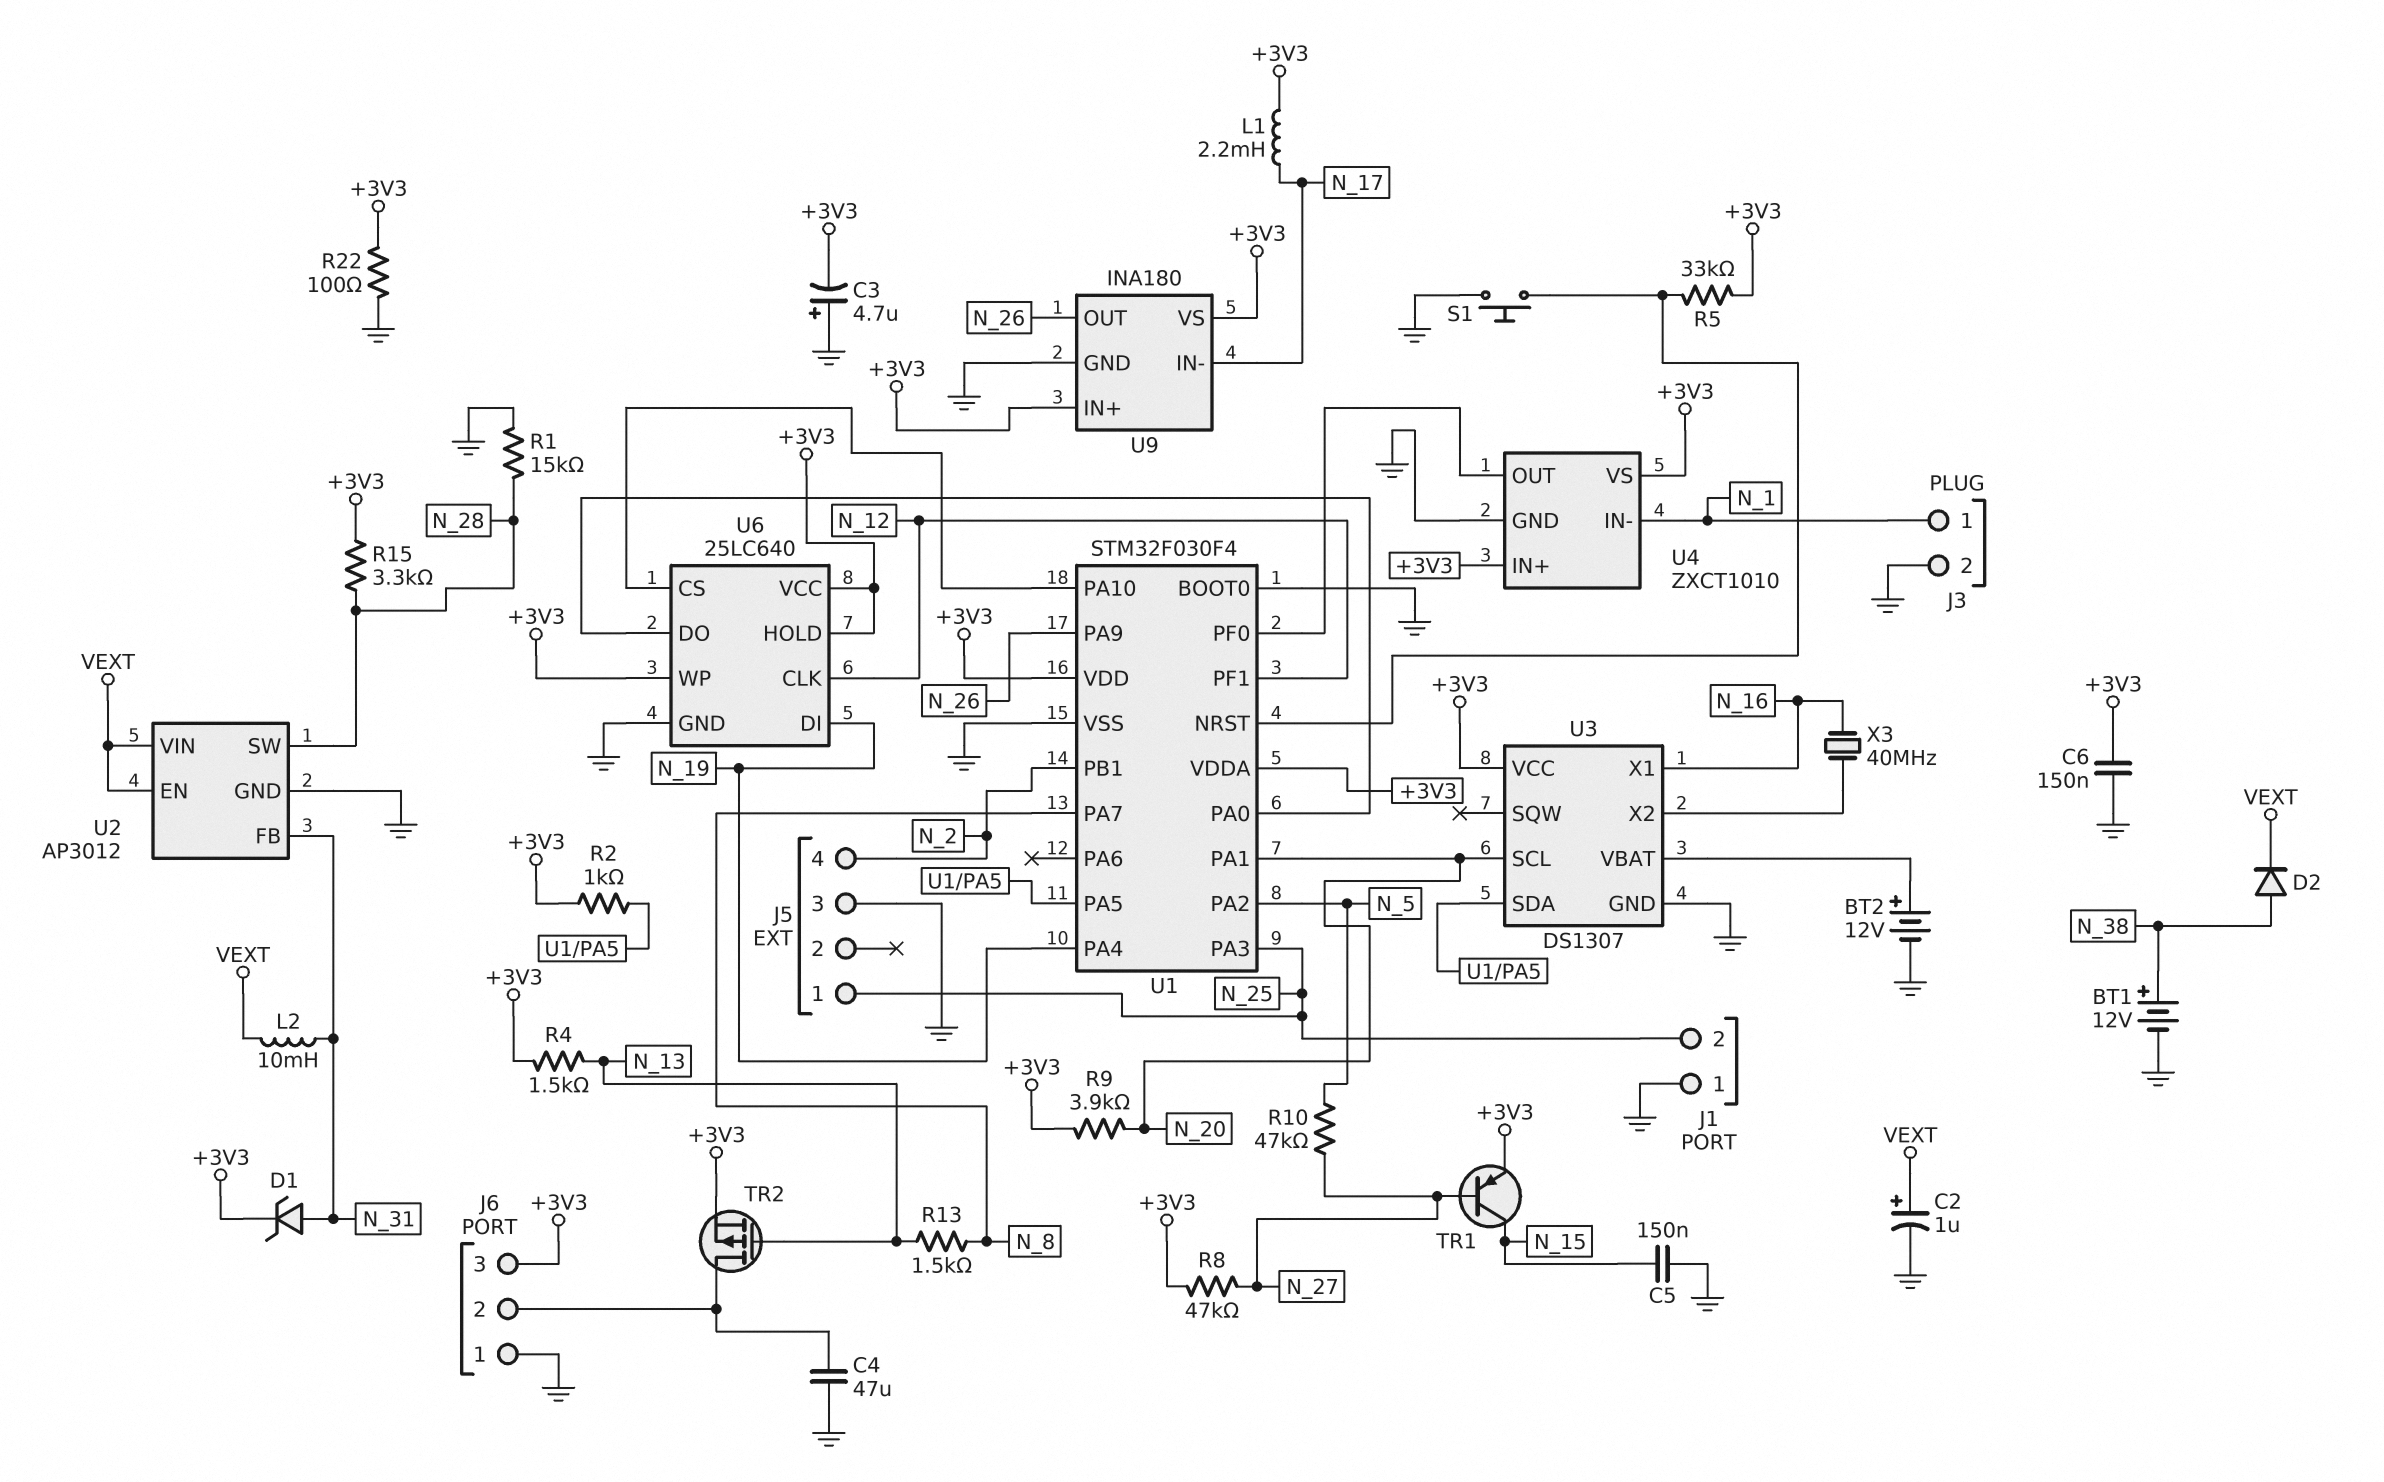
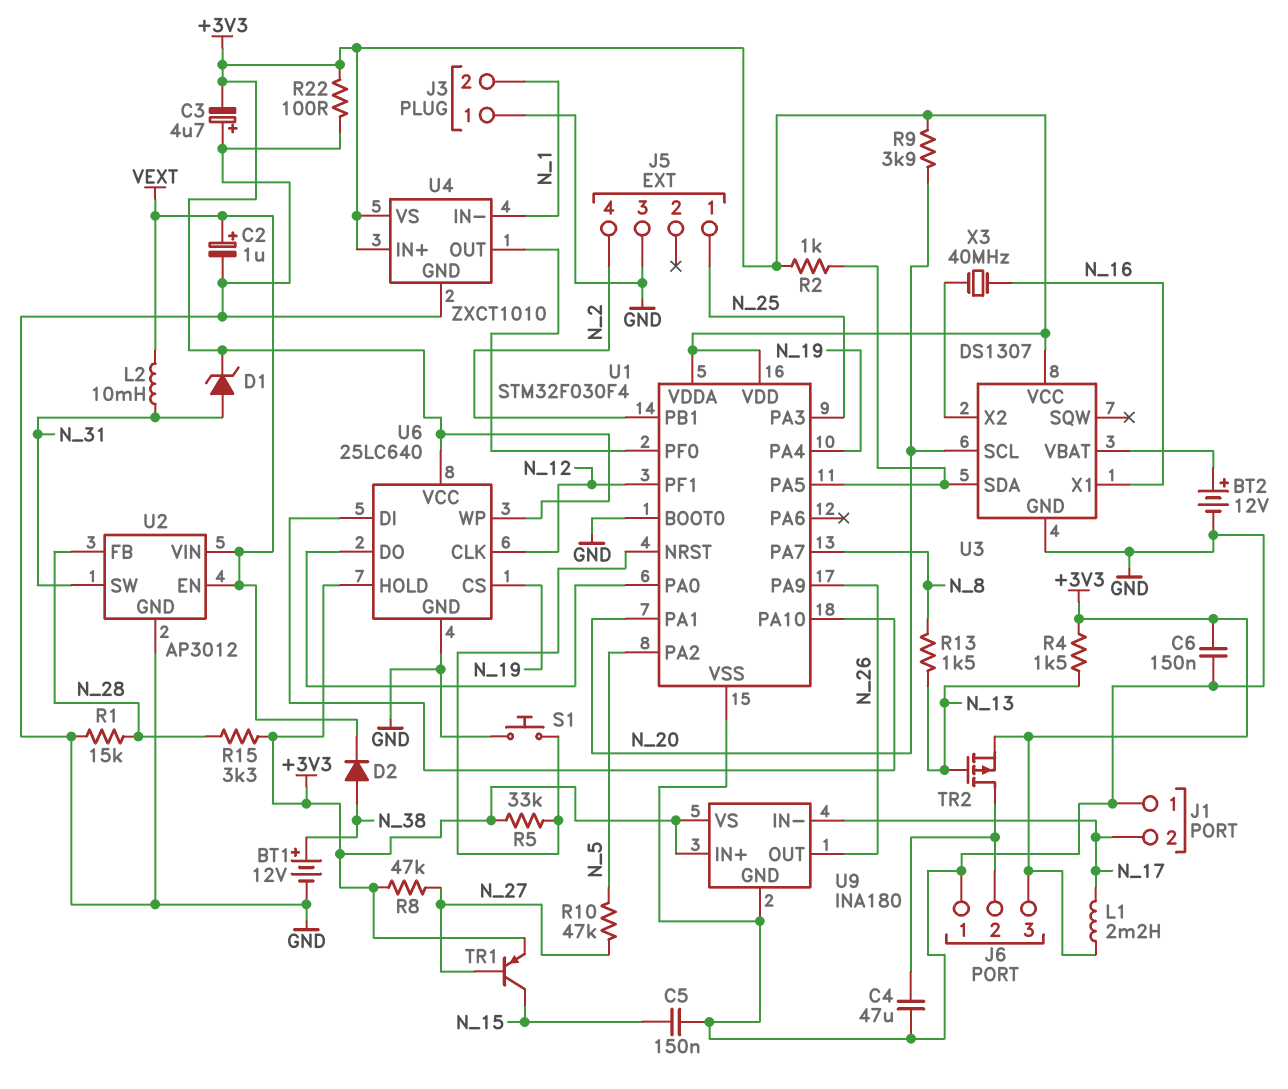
J1 pin 2: N_25 -> N_17
J3 pin 1: N_1 -> GND
J3 pin 2: GND -> N_1
U2 pin FB: N_31 -> N_28
U2 pin SW: N_28 -> N_31
U6 pin CS: U1/PA10 -> N_19
U6 pin DI: N_19 -> U1/PA10

